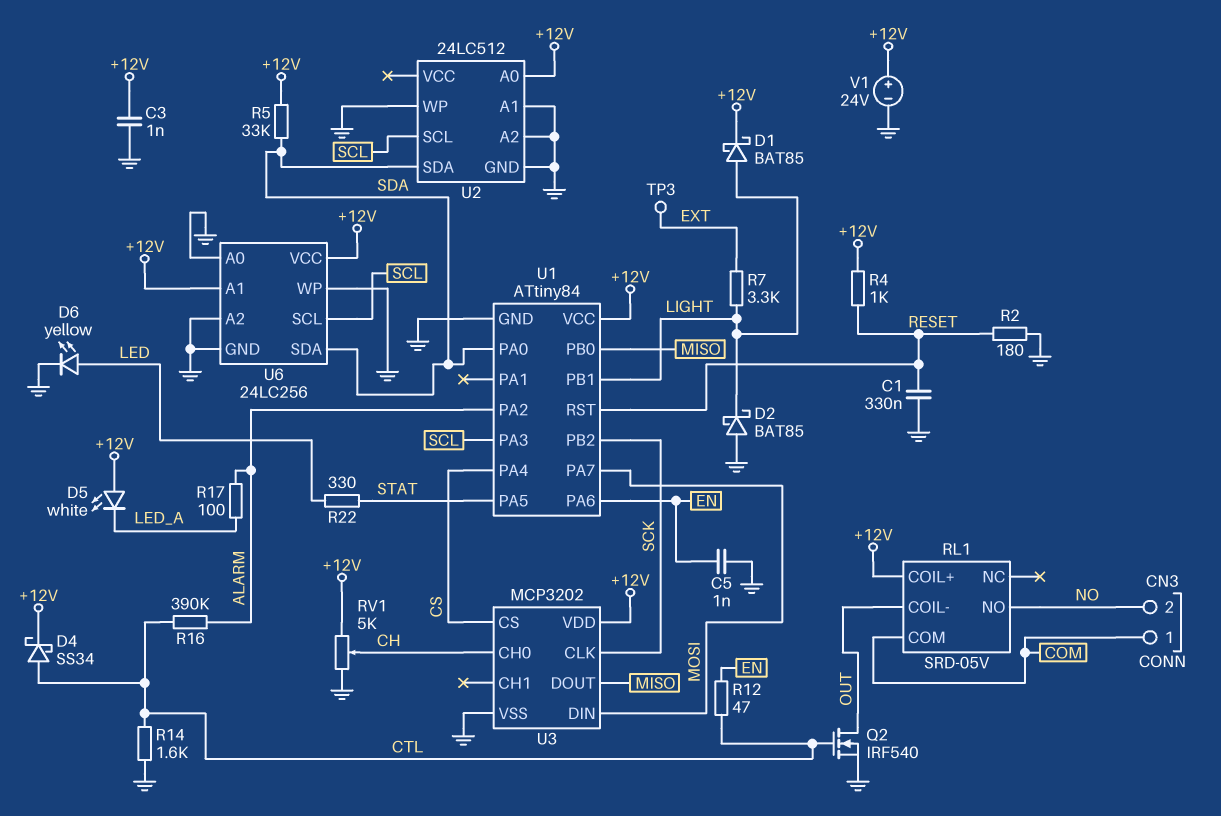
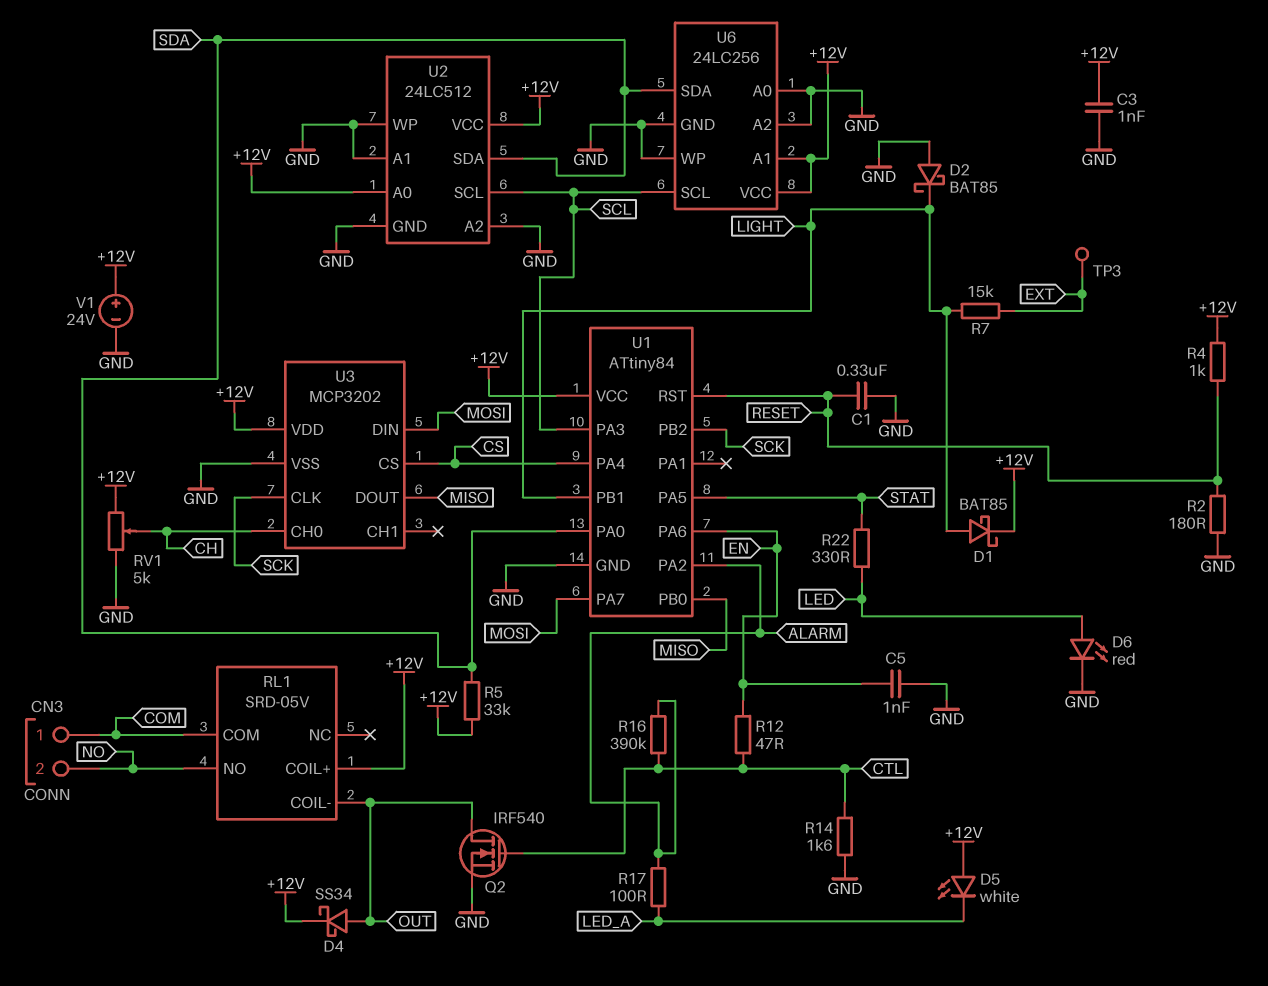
D4: schottky SS34 (A CTL, K +12V) -> schottky SS34 (A OUT, K +12V)
D6: LED yellow (A LED, K GND) -> LED red (A LED, K GND)
R7: 3.3k (EXT, LIGHT) -> 15k (EXT, LIGHT)
U2 pin VCC: none -> +12V

